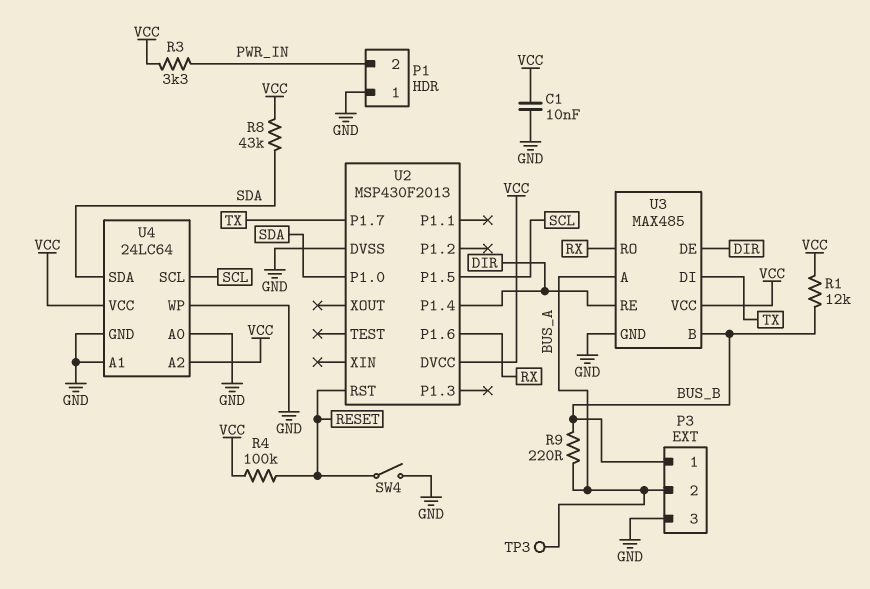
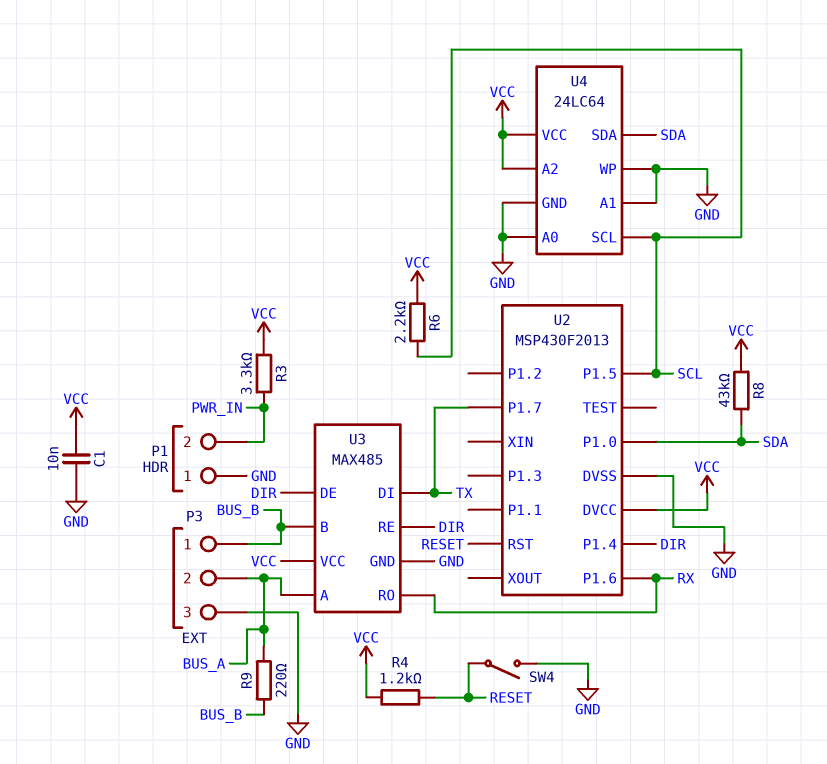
R1: 12k (BUS_B, VCC) -> none
R4: 100k (RESET, VCC) -> 1.2k (RESET, VCC)
R6: none -> 2.2k (SCL, VCC)
TP3: test point (BUS_A) -> none

